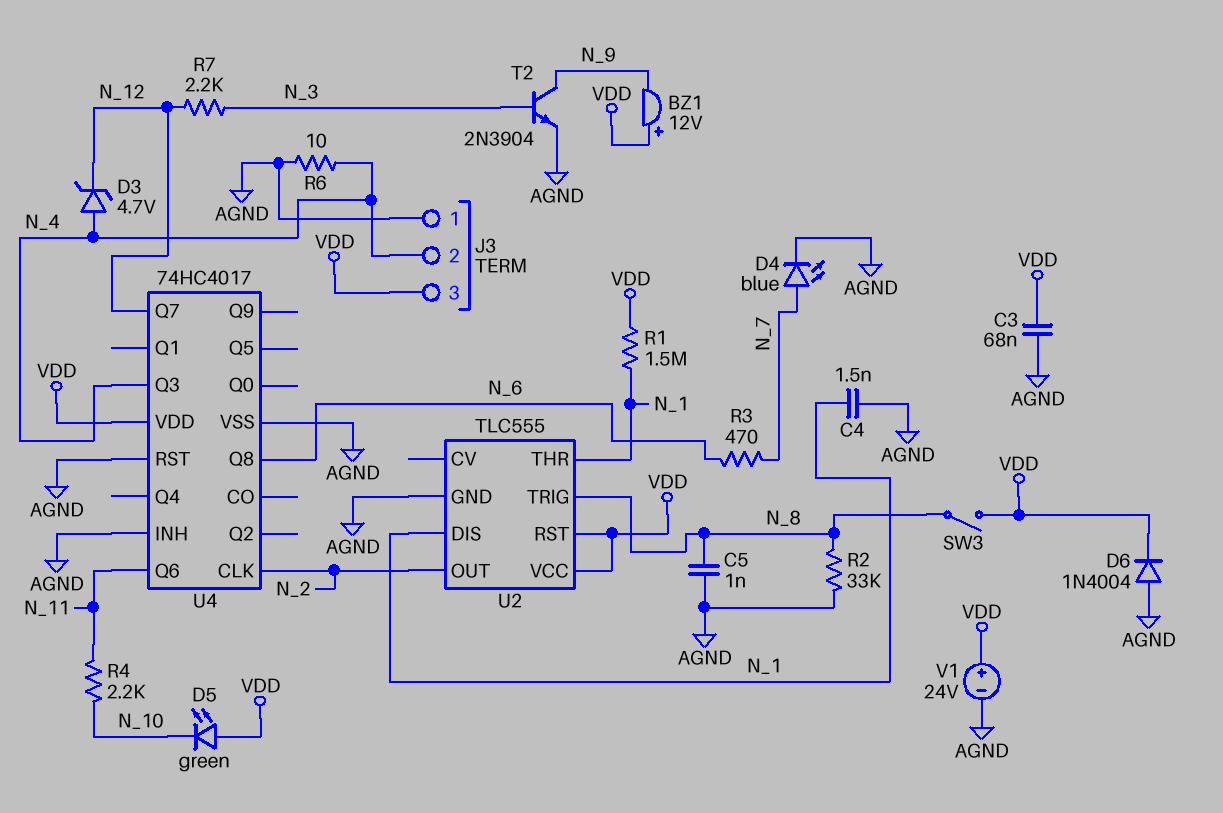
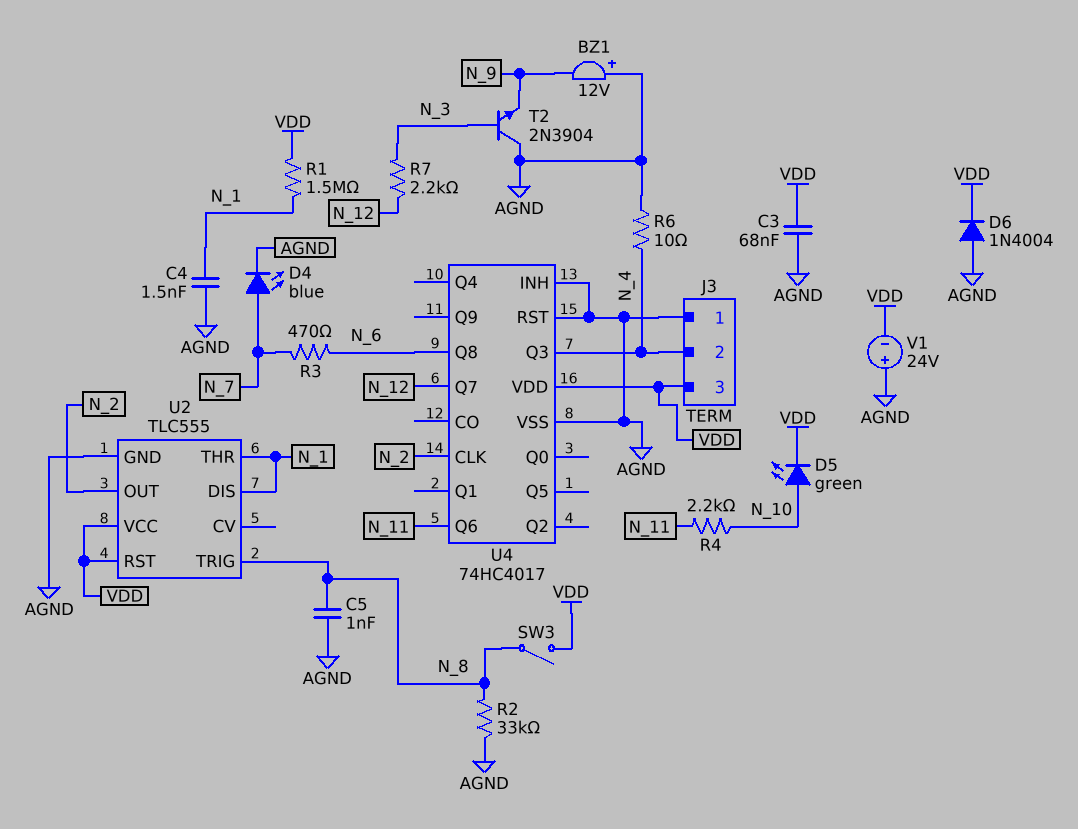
BZ1: buzzer 12V (plus VDD, minus N_9) -> buzzer 12V (plus AGND, minus N_9)
D3: zener 4.7V (A N_4, K N_12) -> none
D5: LED green (A VDD, K N_10) -> LED green (A N_10, K VDD)
T2: NPN 2N3904 (B N_3, C N_9, E AGND) -> NPN 2N3904 (B N_3, C AGND, E N_9)
V1: 24V (plus VDD, minus AGND) -> 24V (plus AGND, minus VDD)

